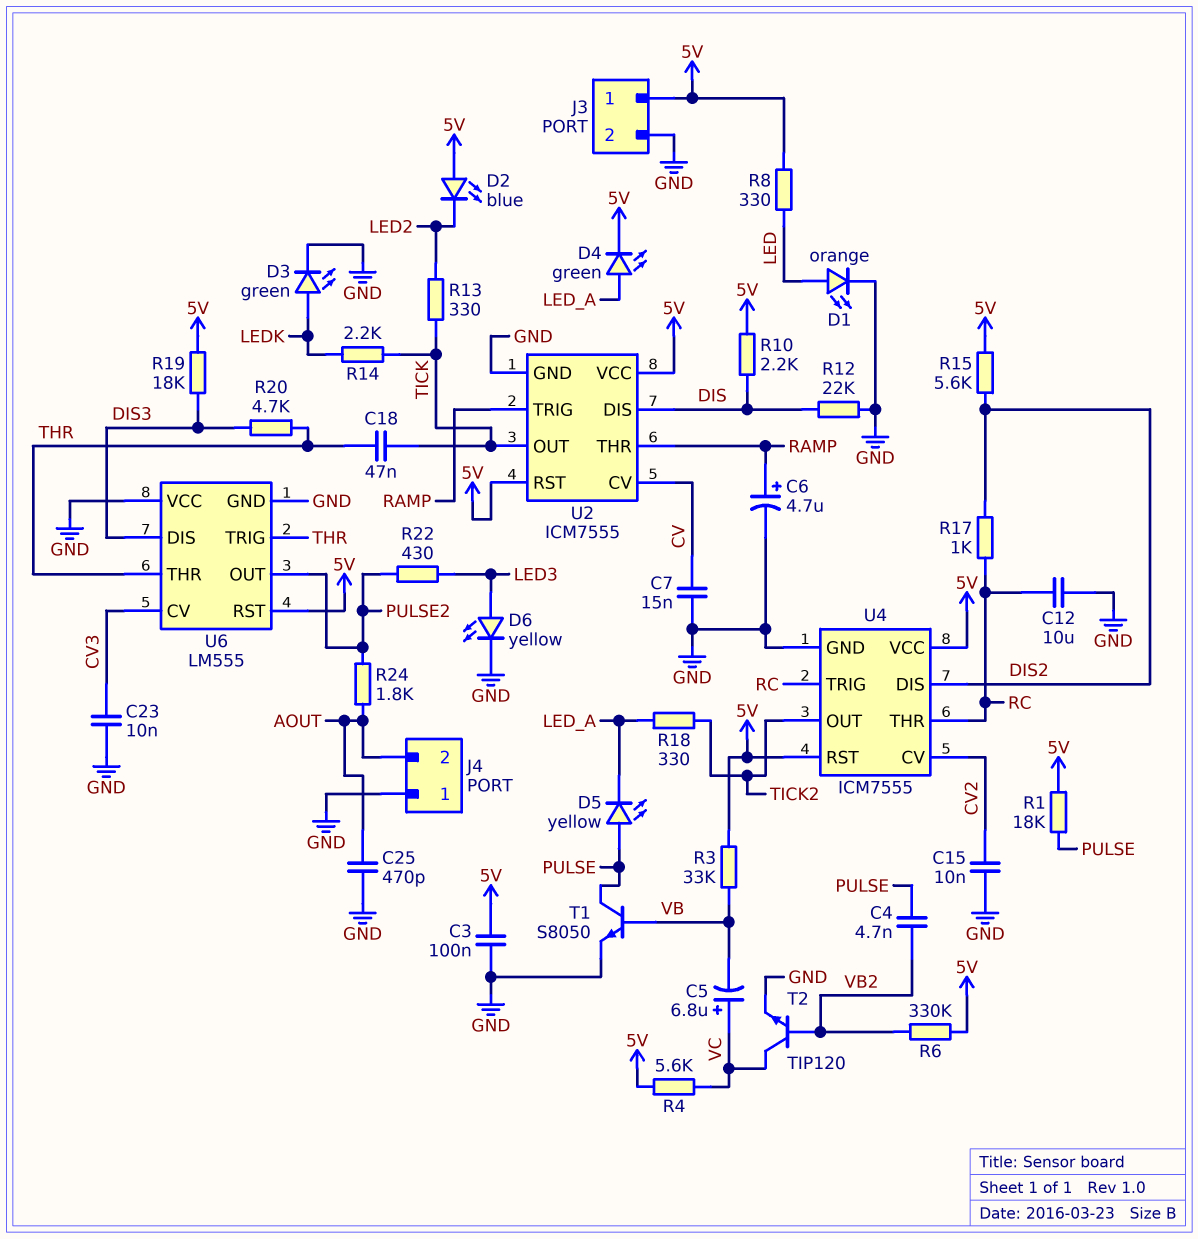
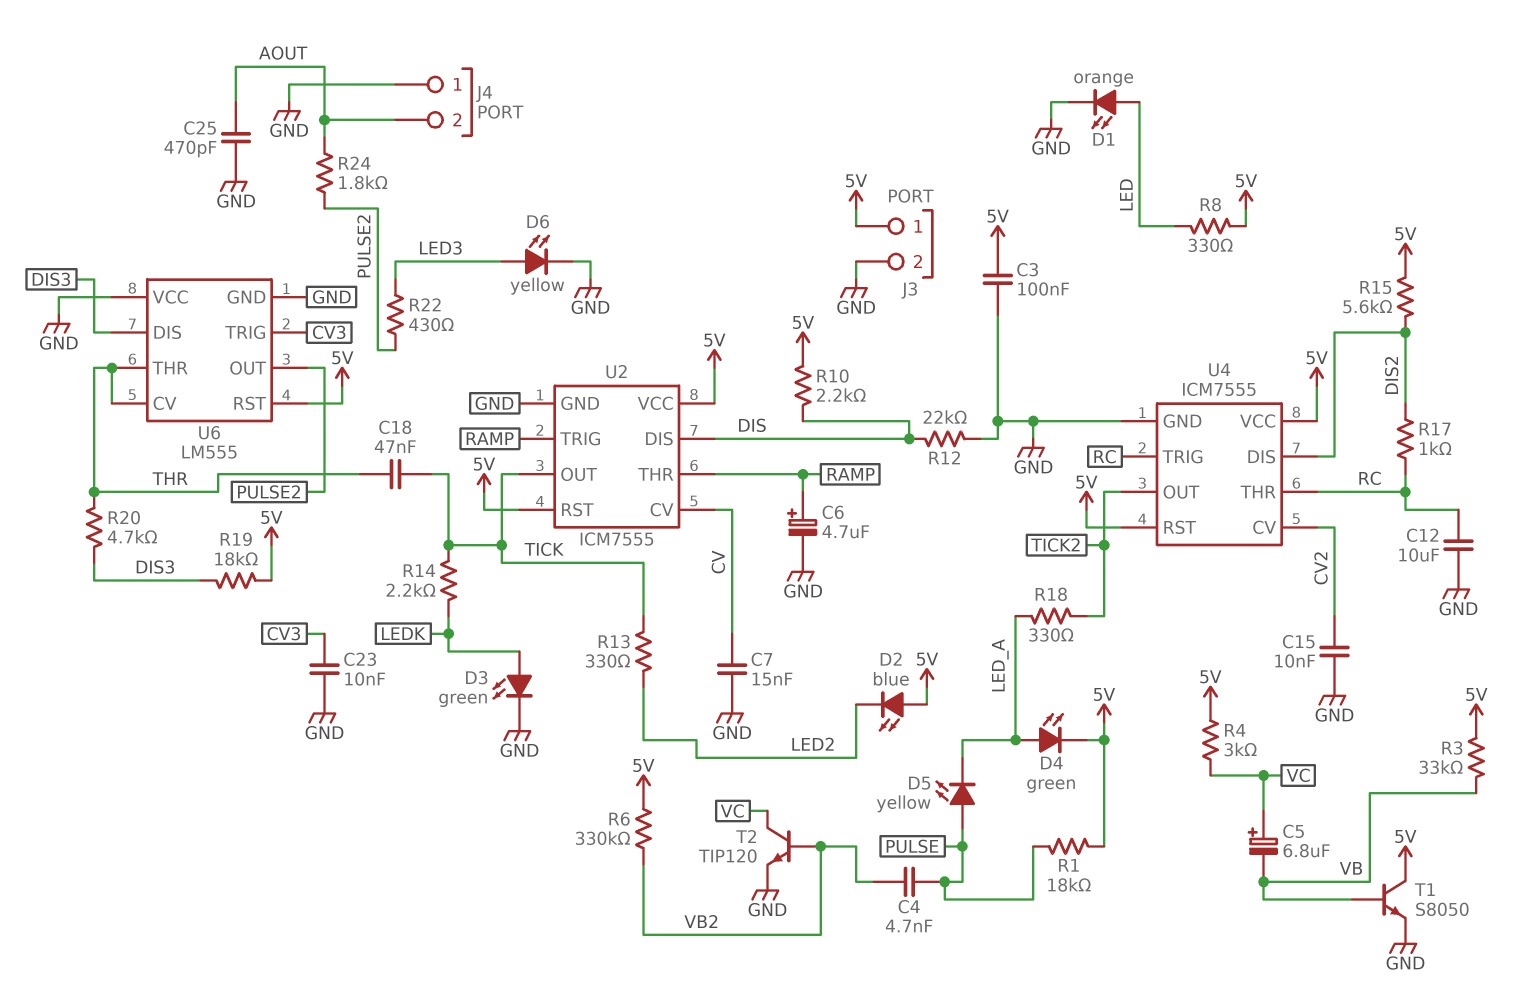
R4: 5.6k (5V, VC) -> 3k (5V, VC)
T1: NPN S8050 (B VB, C PULSE, E GND) -> NPN S8050 (B VB, C 5V, E GND)
U6 pin CV: CV3 -> THR
U6 pin TRIG: THR -> CV3

